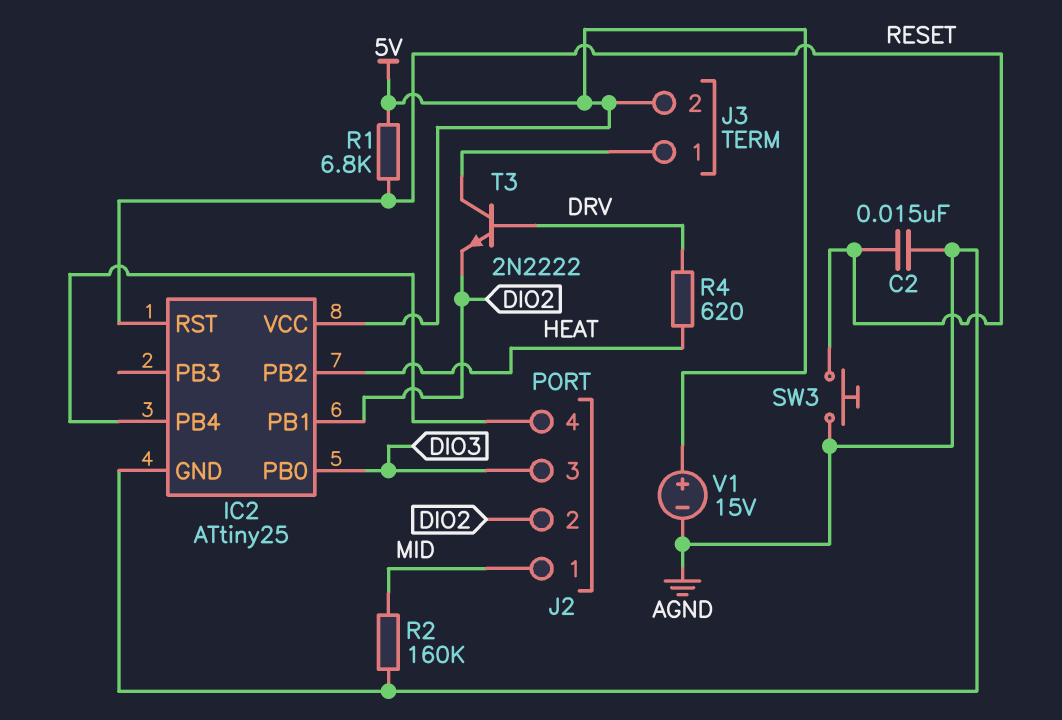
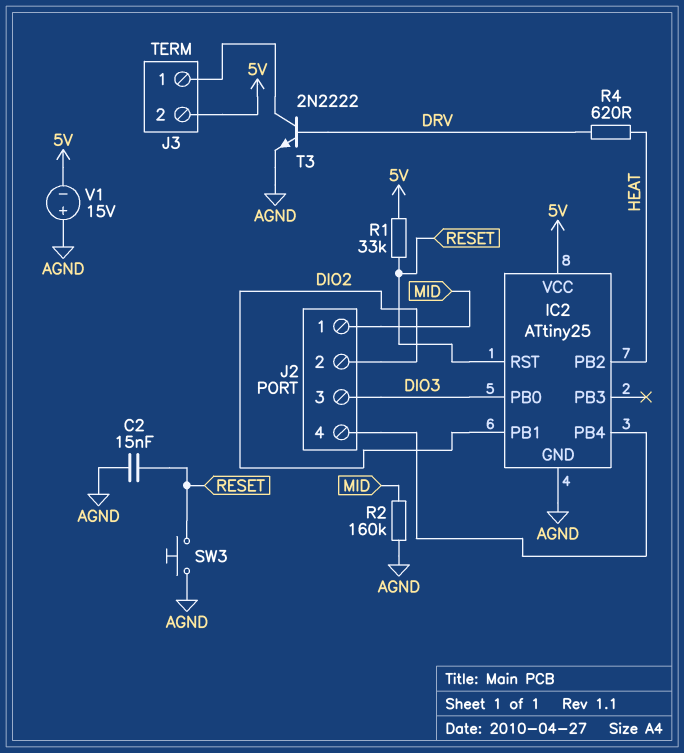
R1: 6.8k (5V, RESET) -> 33k (5V, RESET)
T3: NPN 2N2222 (B DRV, C J3/1, E DIO2) -> NPN 2N2222 (B DRV, C J3/1, E AGND)
V1: 15V (plus 5V, minus AGND) -> 15V (plus AGND, minus 5V)

